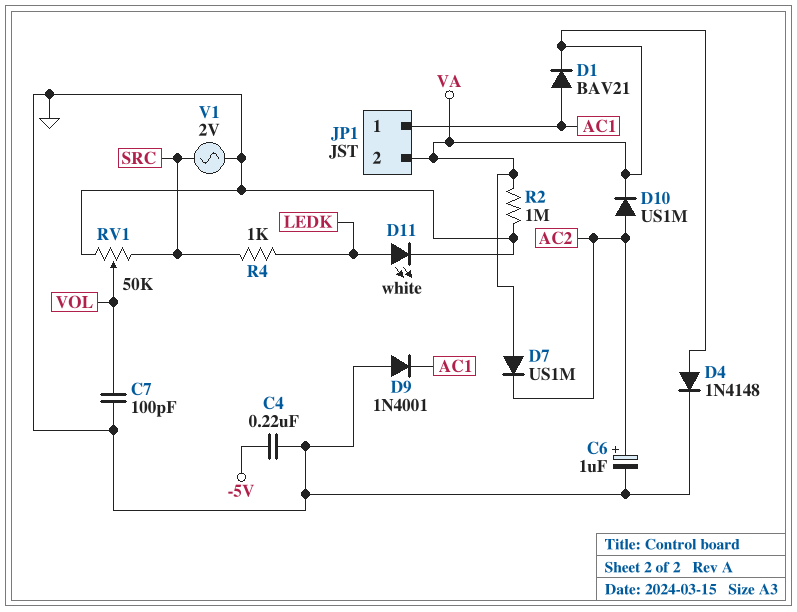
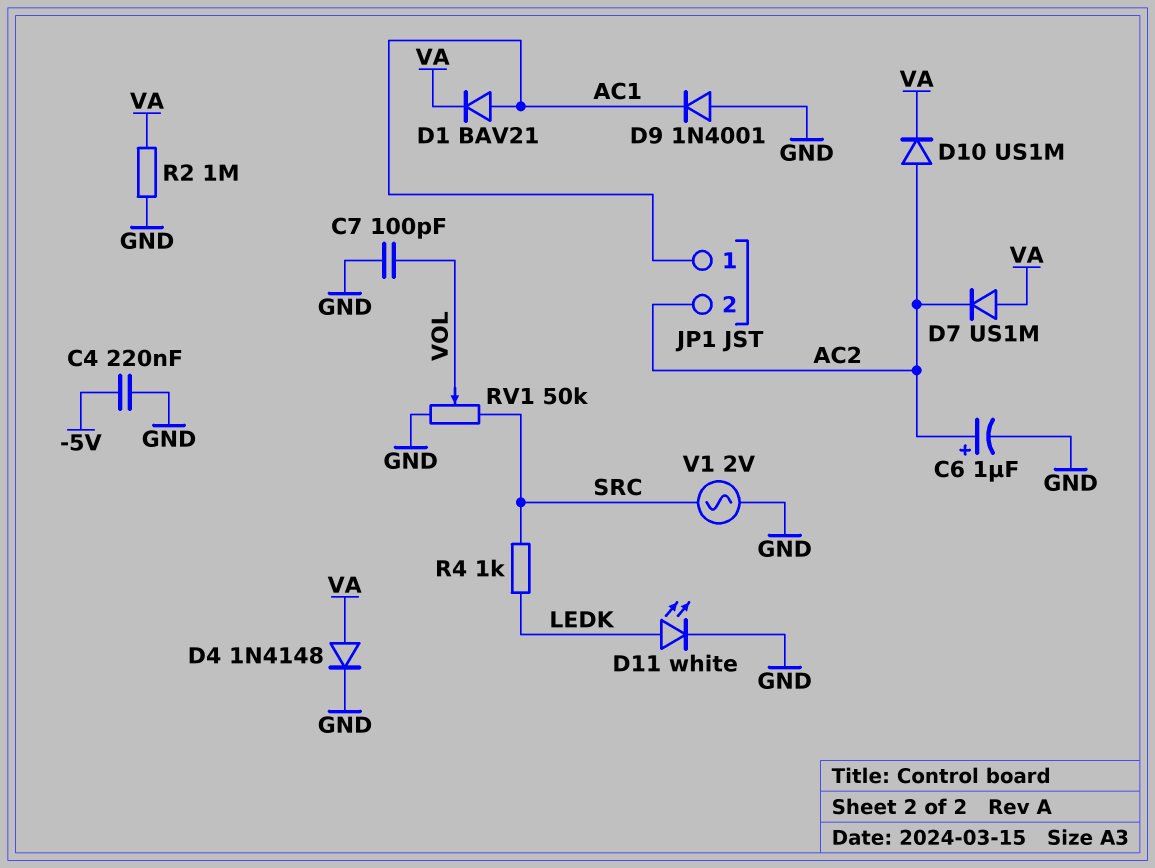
JP1 pin 2: VA -> AC2

